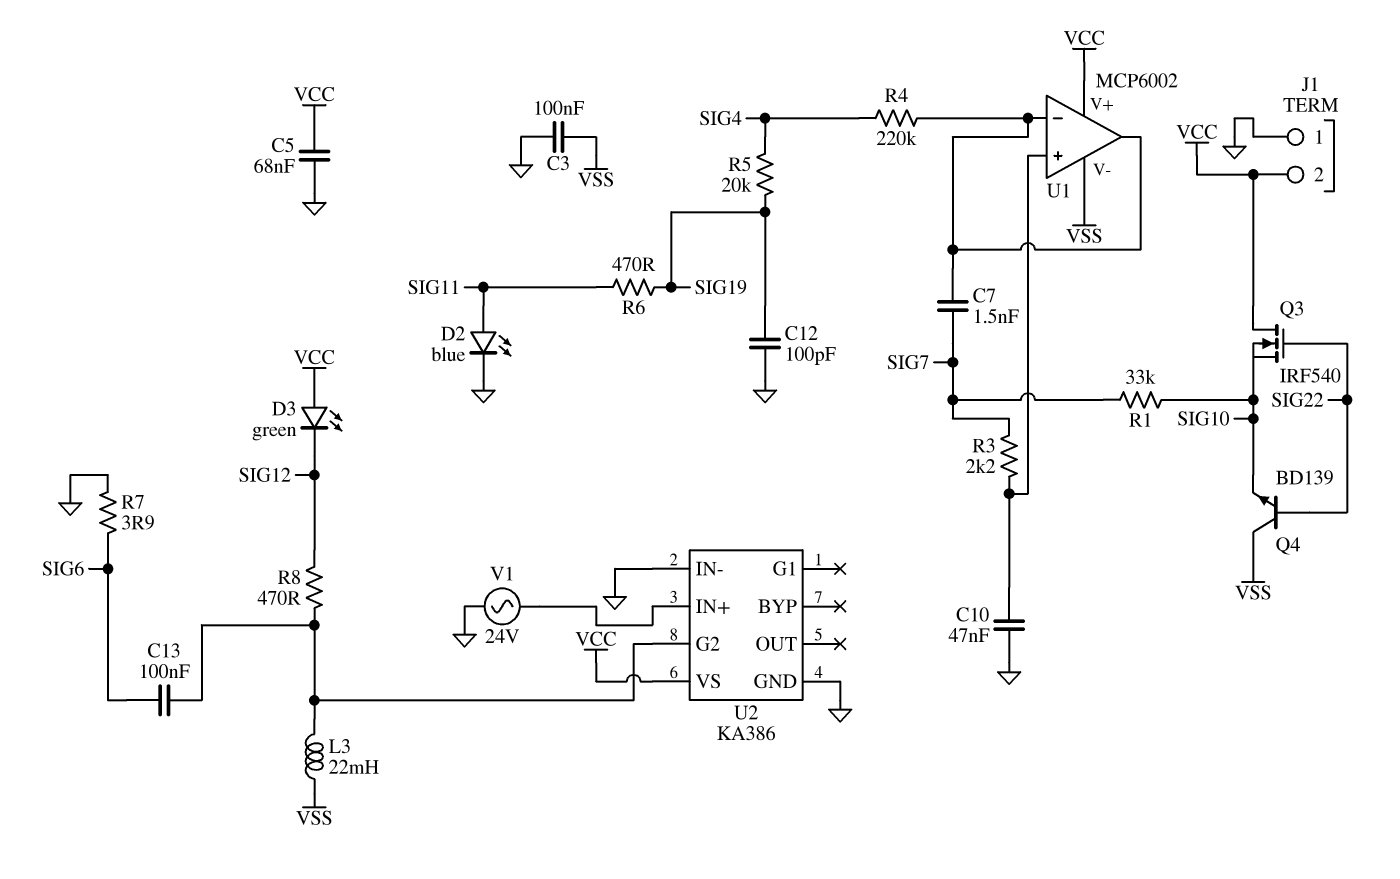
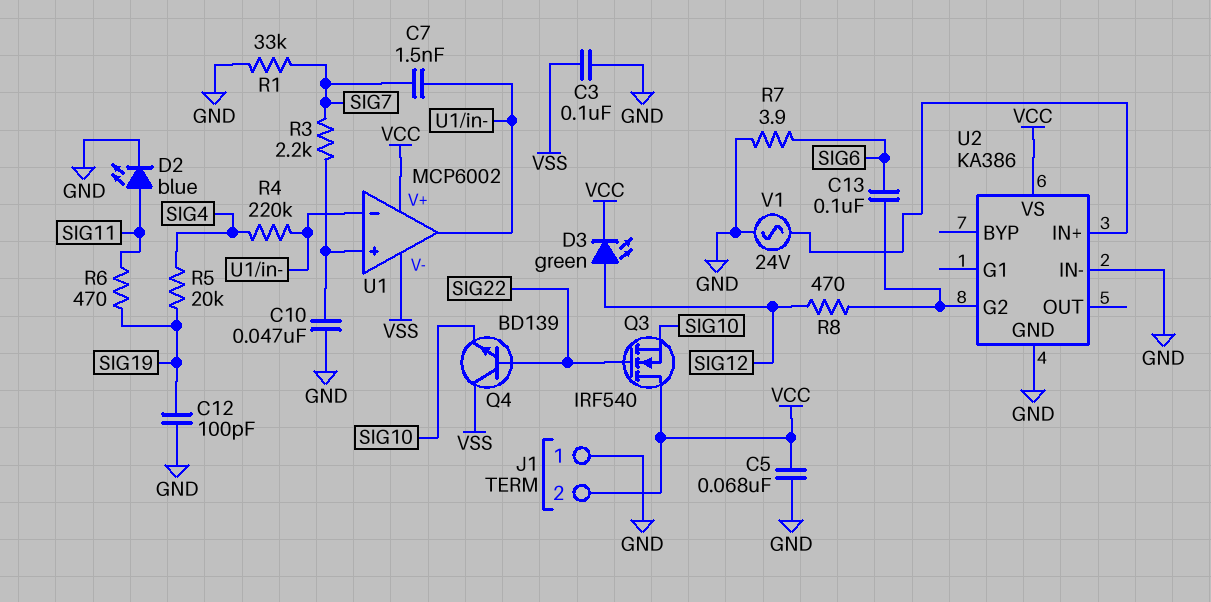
D3: LED green (A VCC, K SIG12) -> LED green (A SIG12, K VCC)
L3: 22mH (U2/G2, VSS) -> none
R1: 33k (SIG7, SIG10) -> 33k (GND, SIG7)

